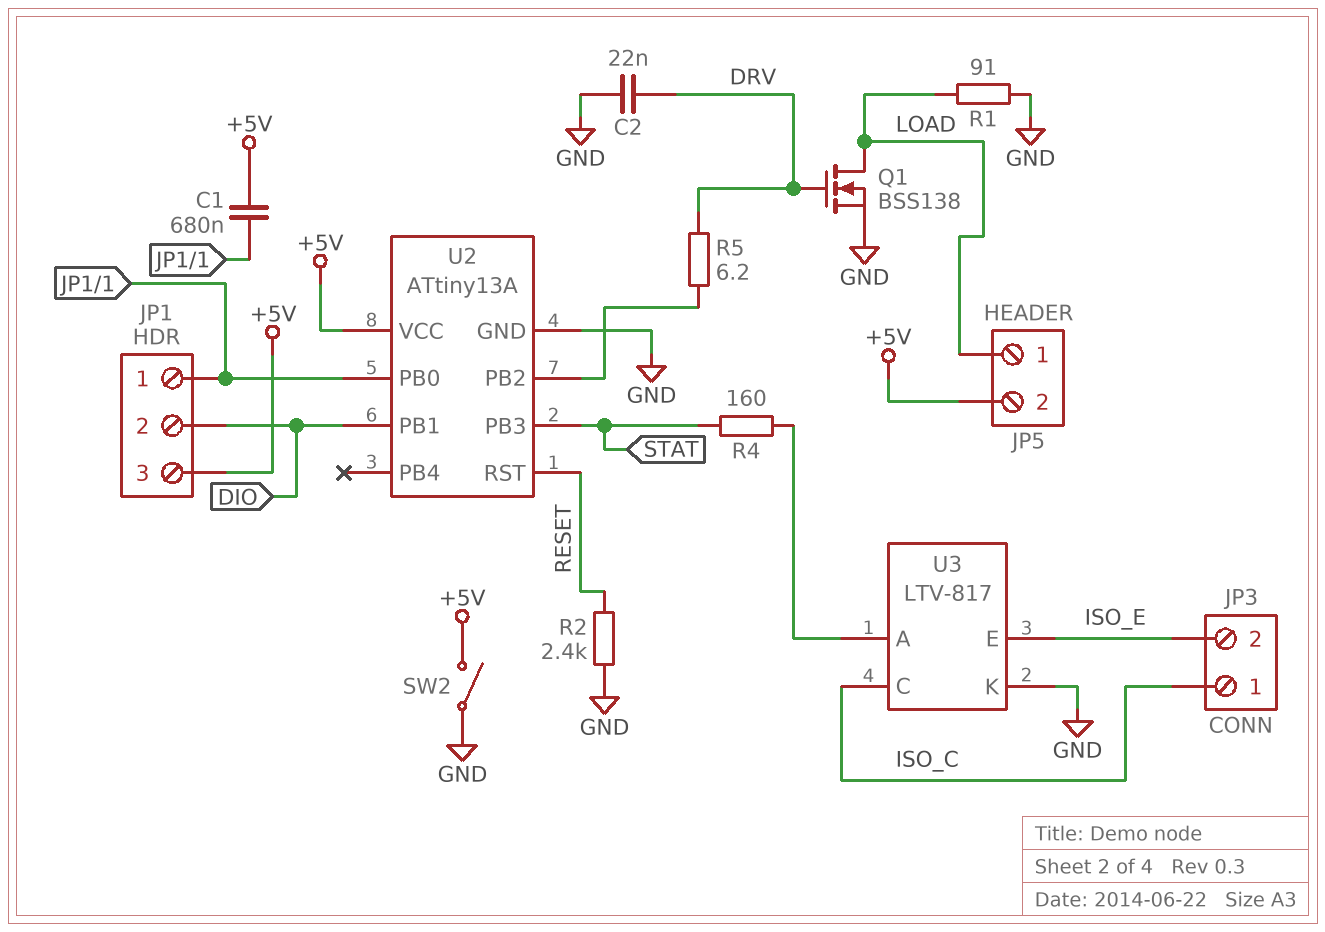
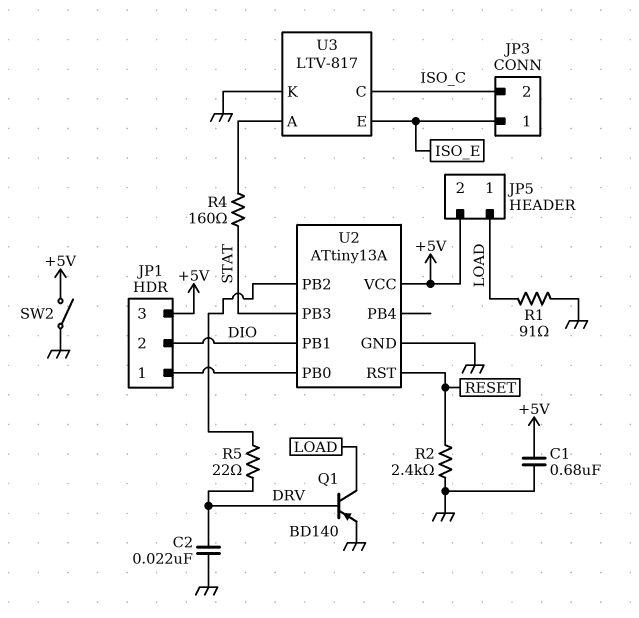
C1: 680nF (+5V, JP1/1) -> 680nF (+5V, GND)
JP3 pin 1: ISO_C -> ISO_E
JP3 pin 2: ISO_E -> ISO_C
Q1: NMOS BSS138 (G DRV, D LOAD, S GND) -> PNP BD140 (B DRV, C LOAD, E GND)
R5: 6.2 (DRV, U2/PB2) -> 22 (DRV, U2/PB2)

